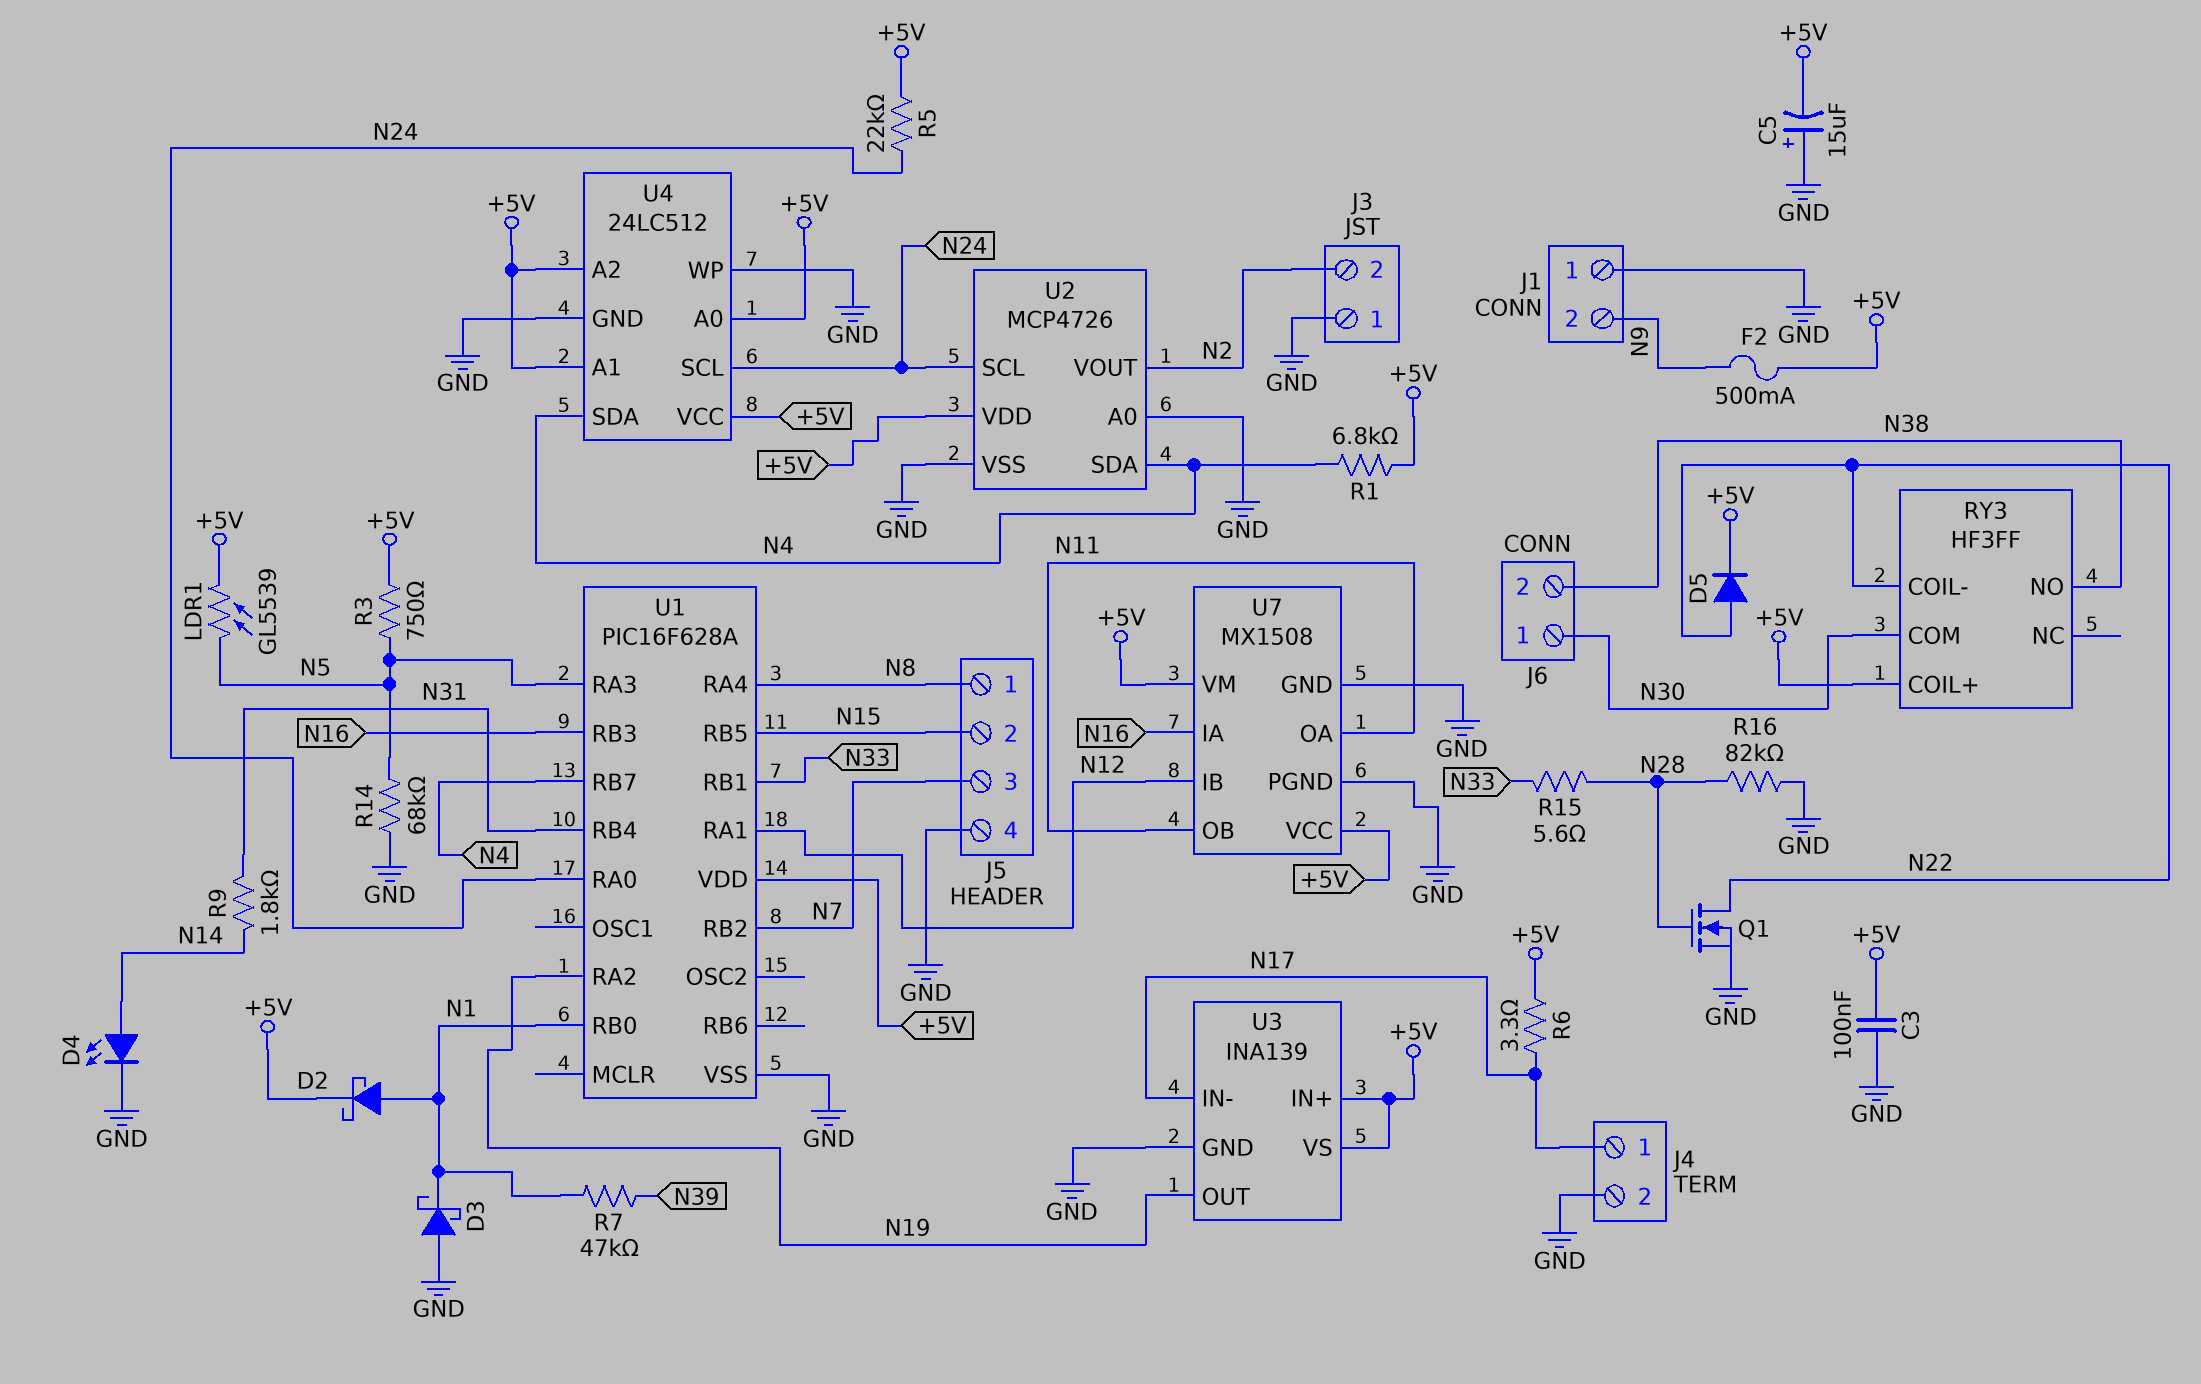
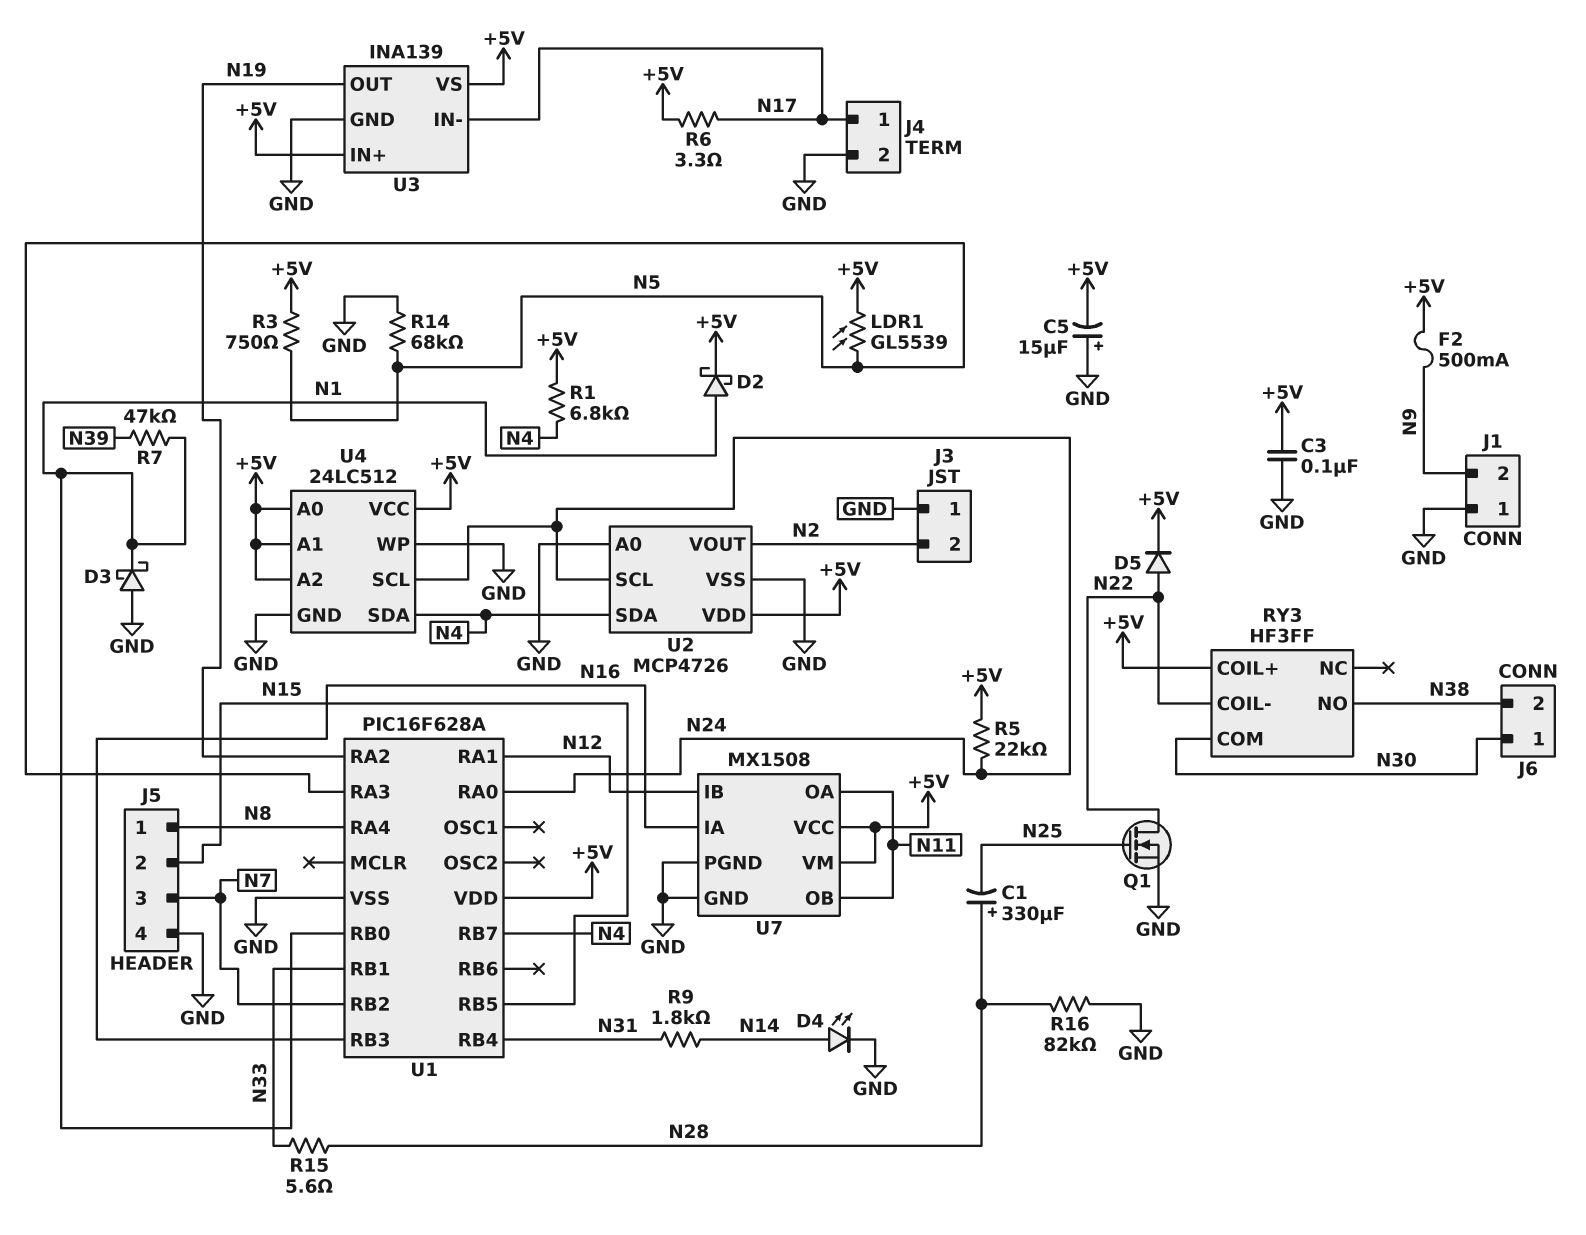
C1: none -> 330uF (plus N28, minus N25)
Q1: NMOS (G N28, D N22, S GND) -> NMOS (G N25, D N22, S GND)

